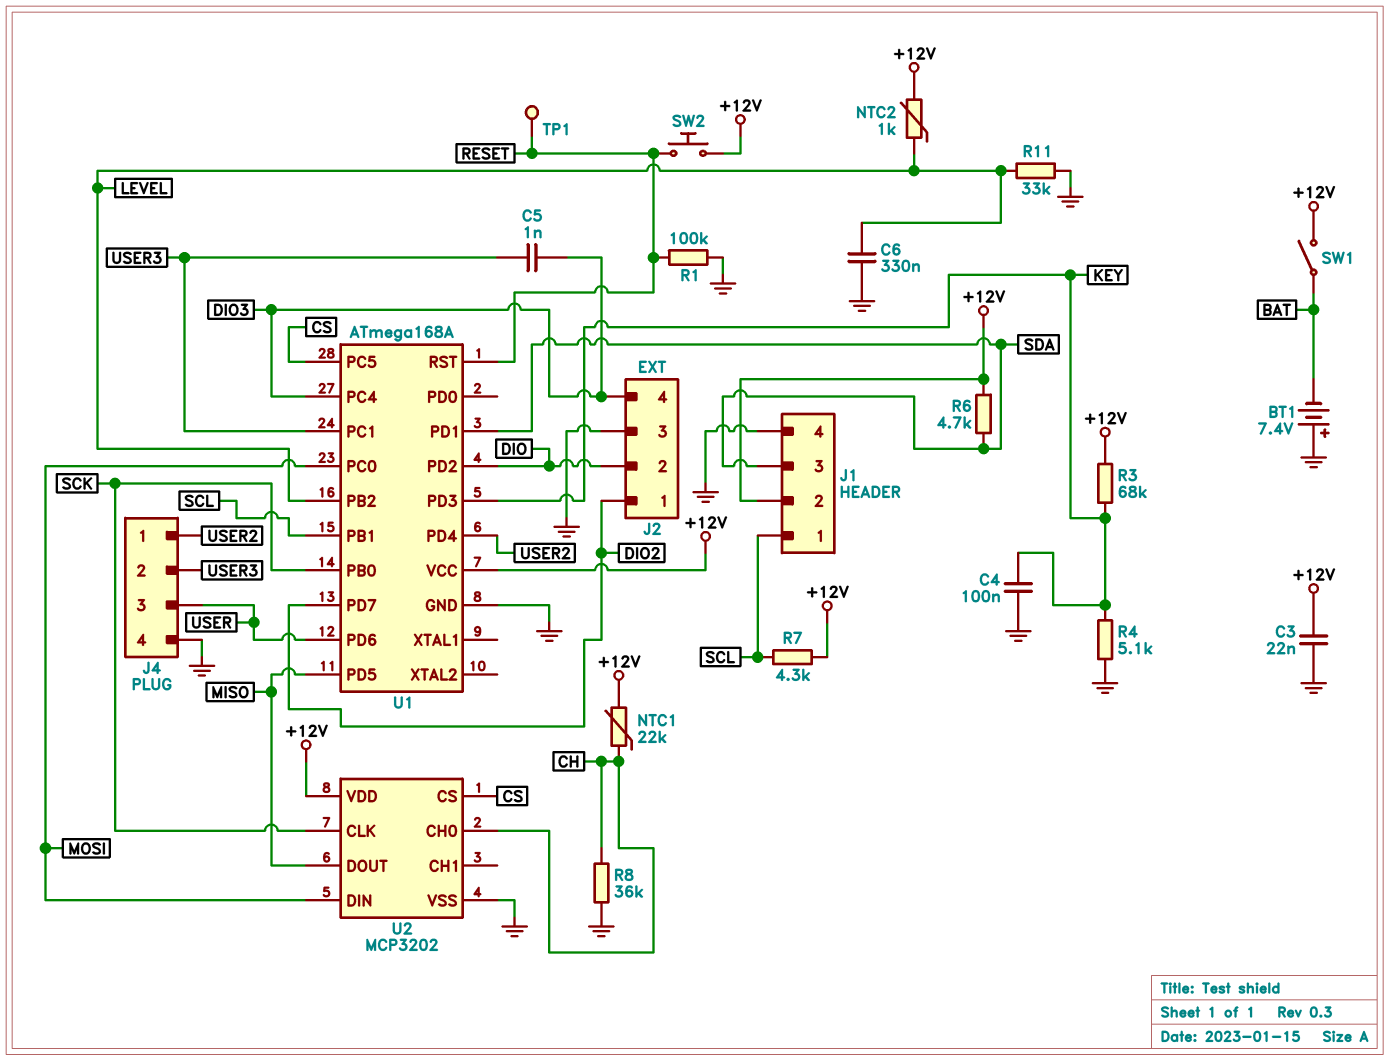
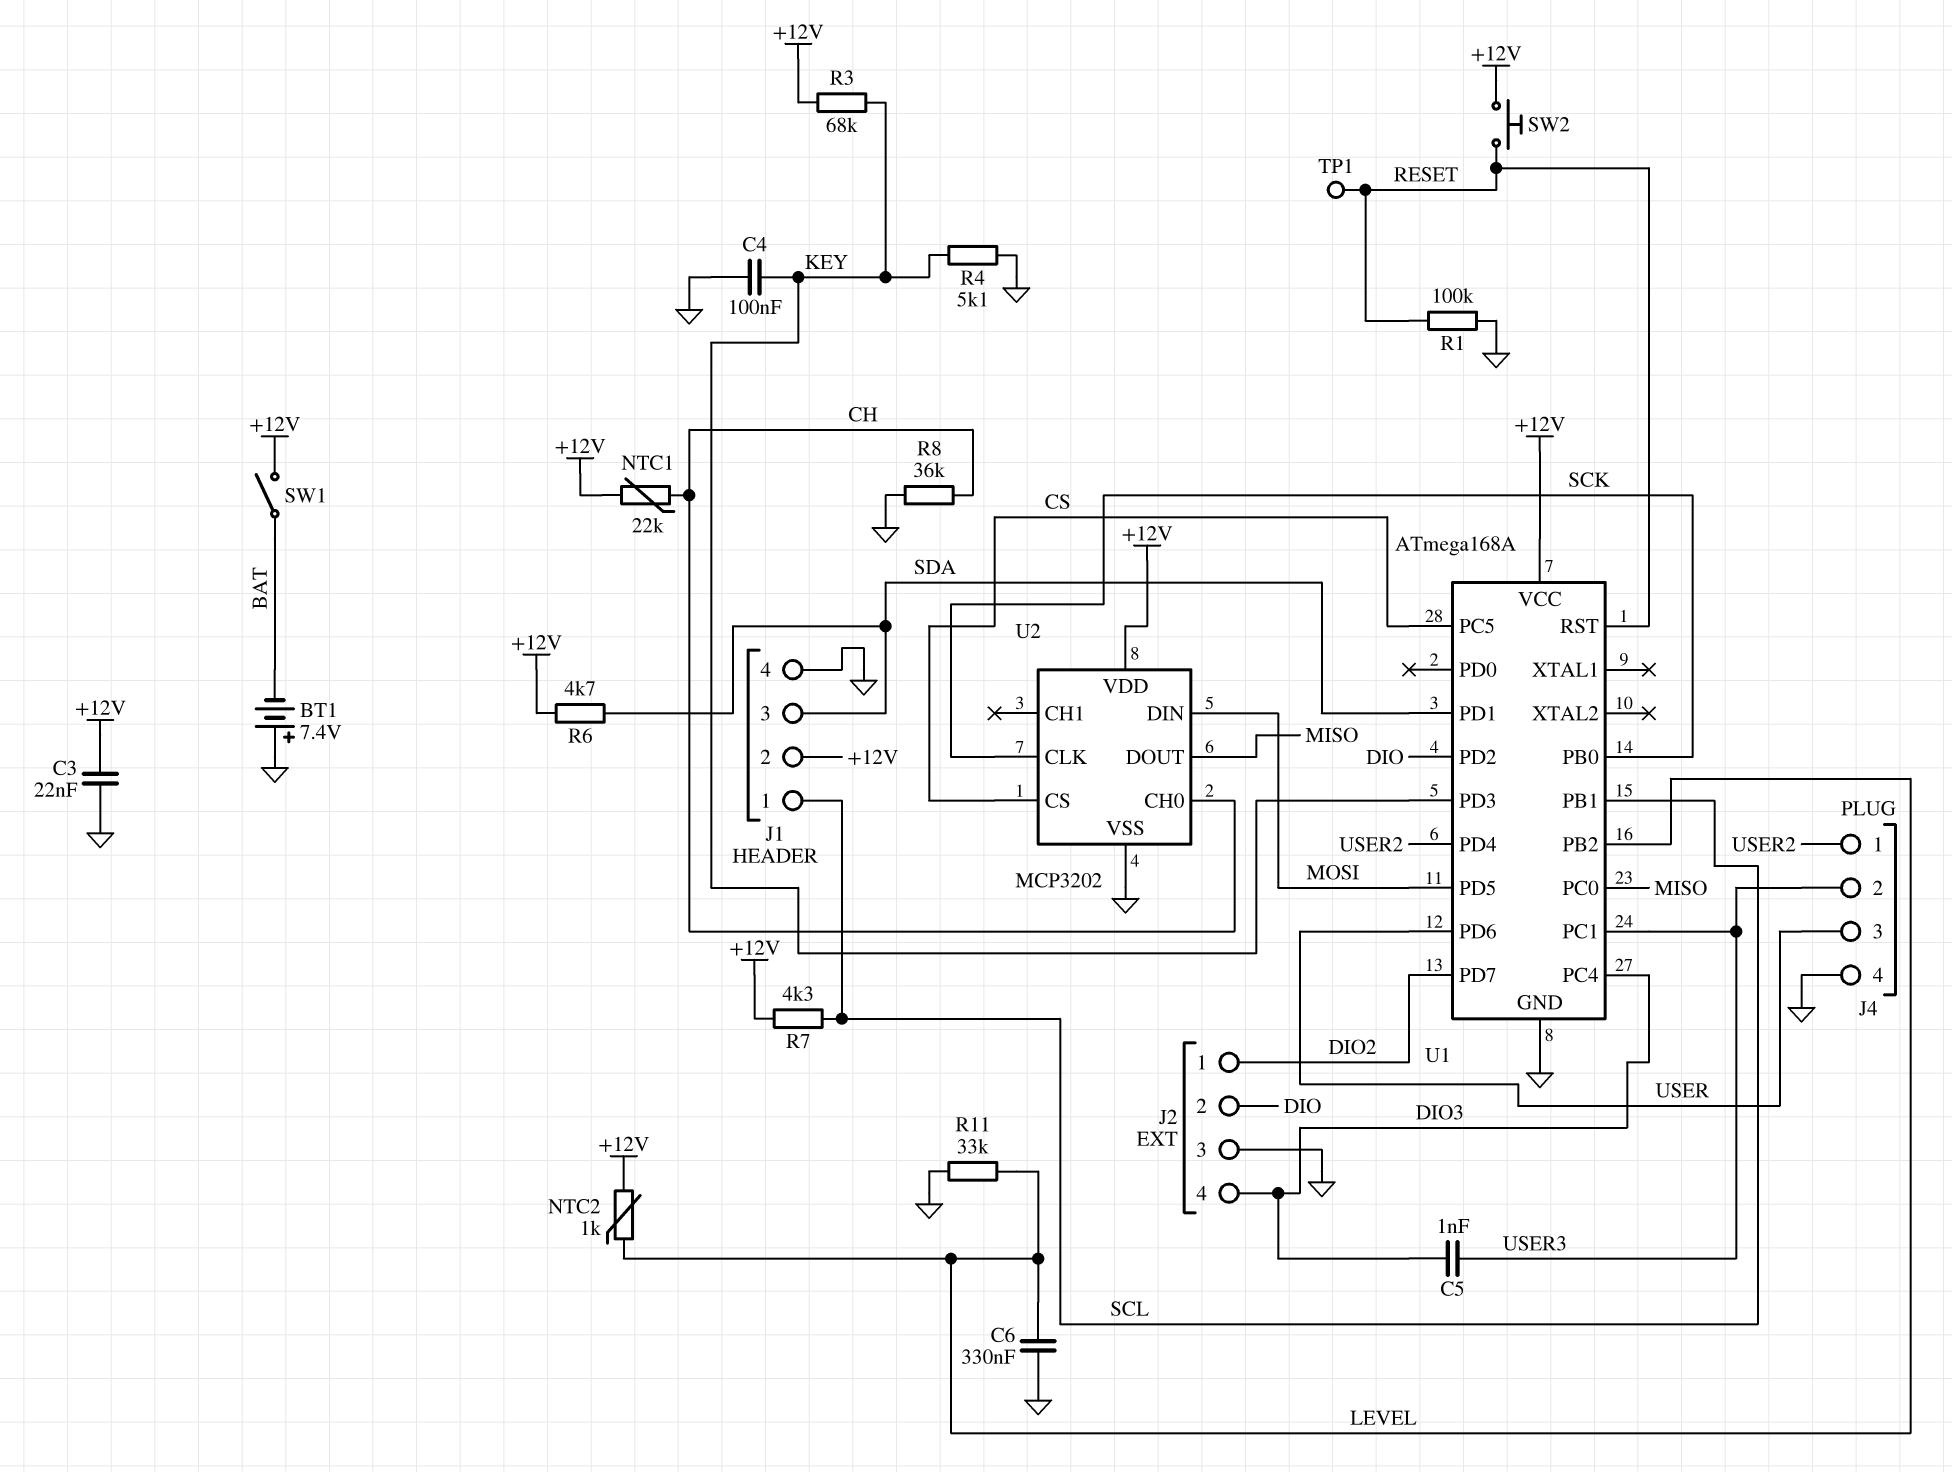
U1 pin PC0: MOSI -> MISO
U1 pin PD5: MISO -> MOSI

